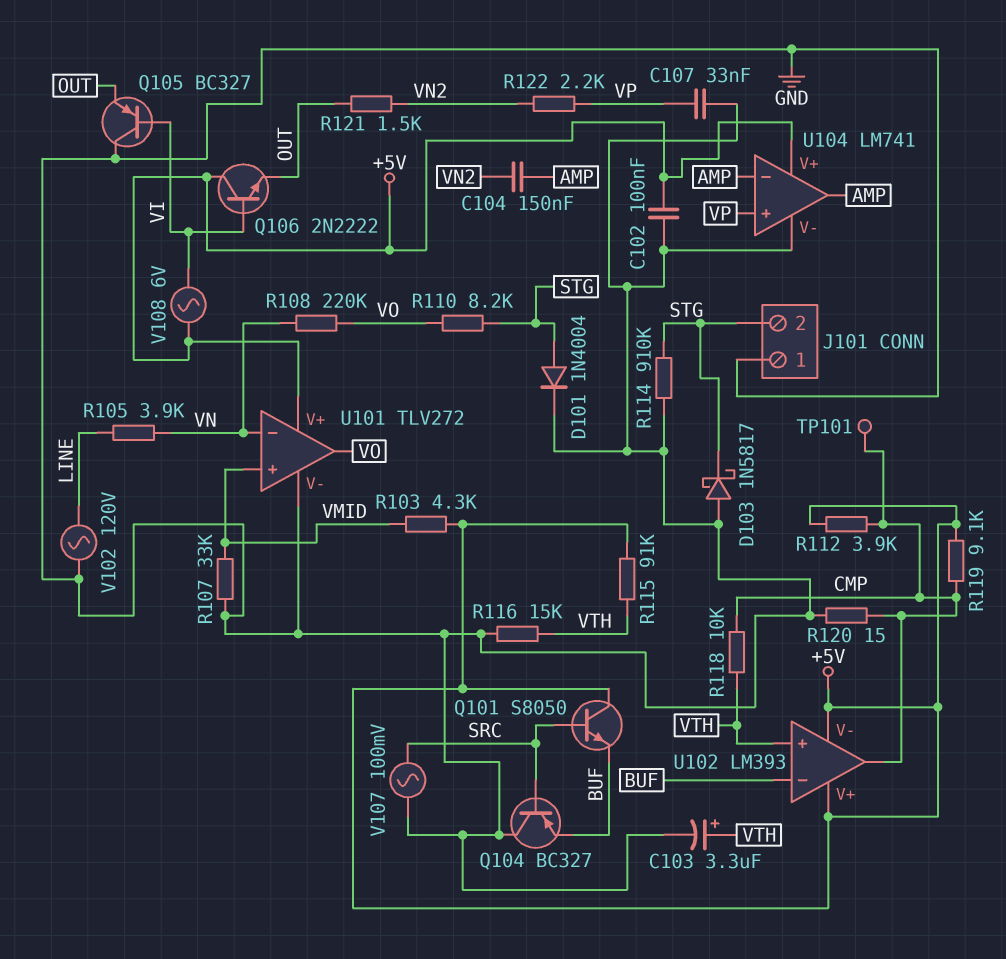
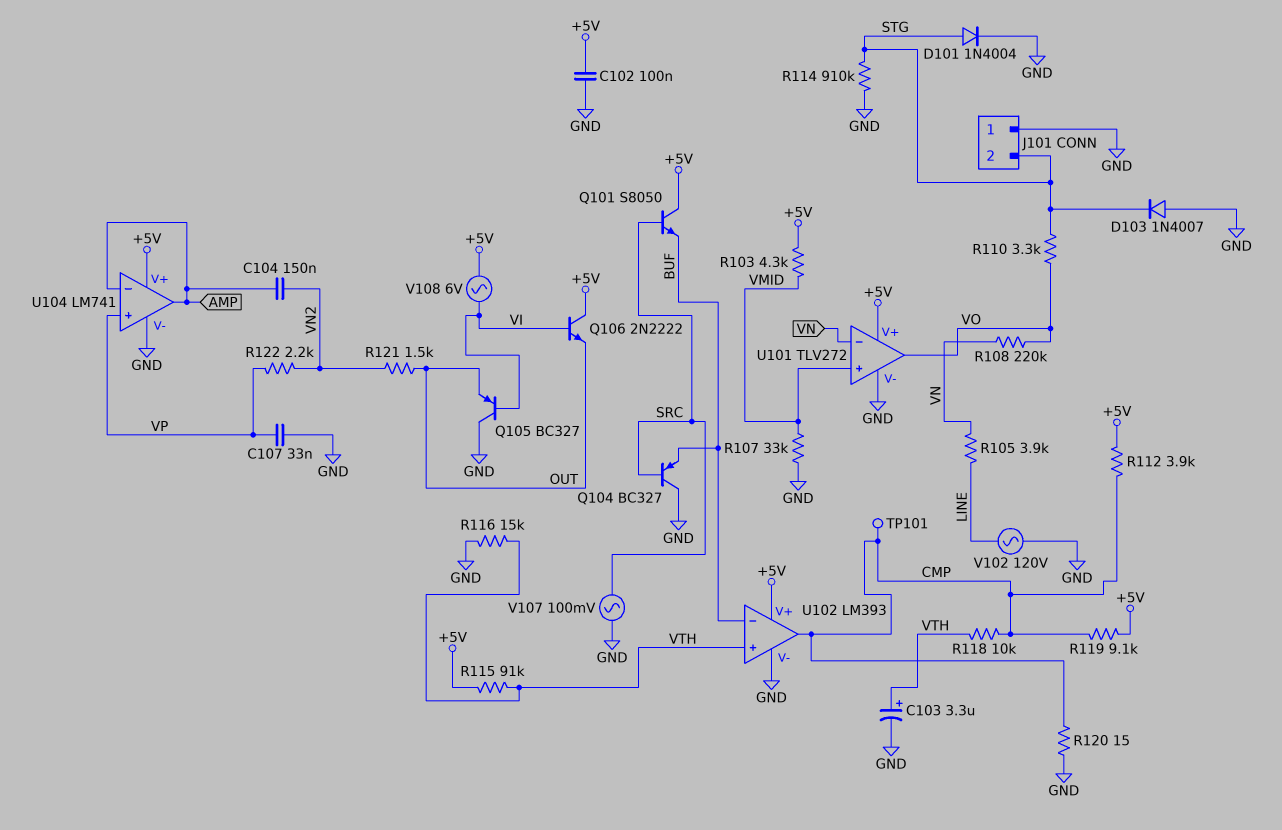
D103: schottky 1N5817 (A GND, K STG) -> diode 1N4007 (A GND, K STG)
R110: 8.2k (STG, VO) -> 3.3k (STG, VO)
U102 pin V-: +5V -> GND

